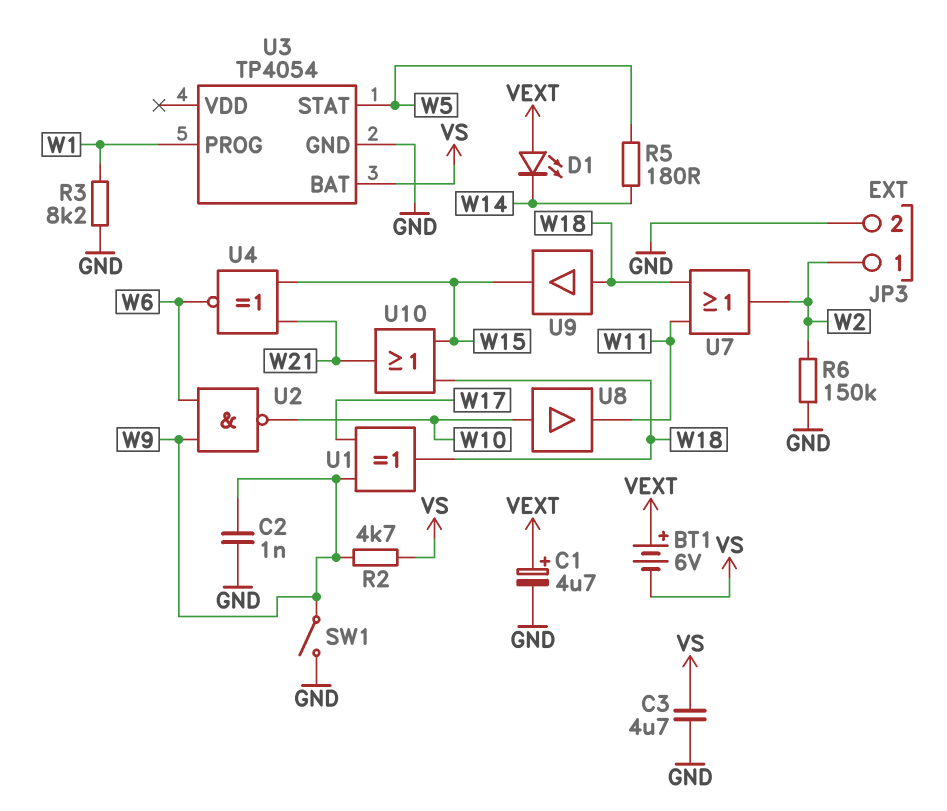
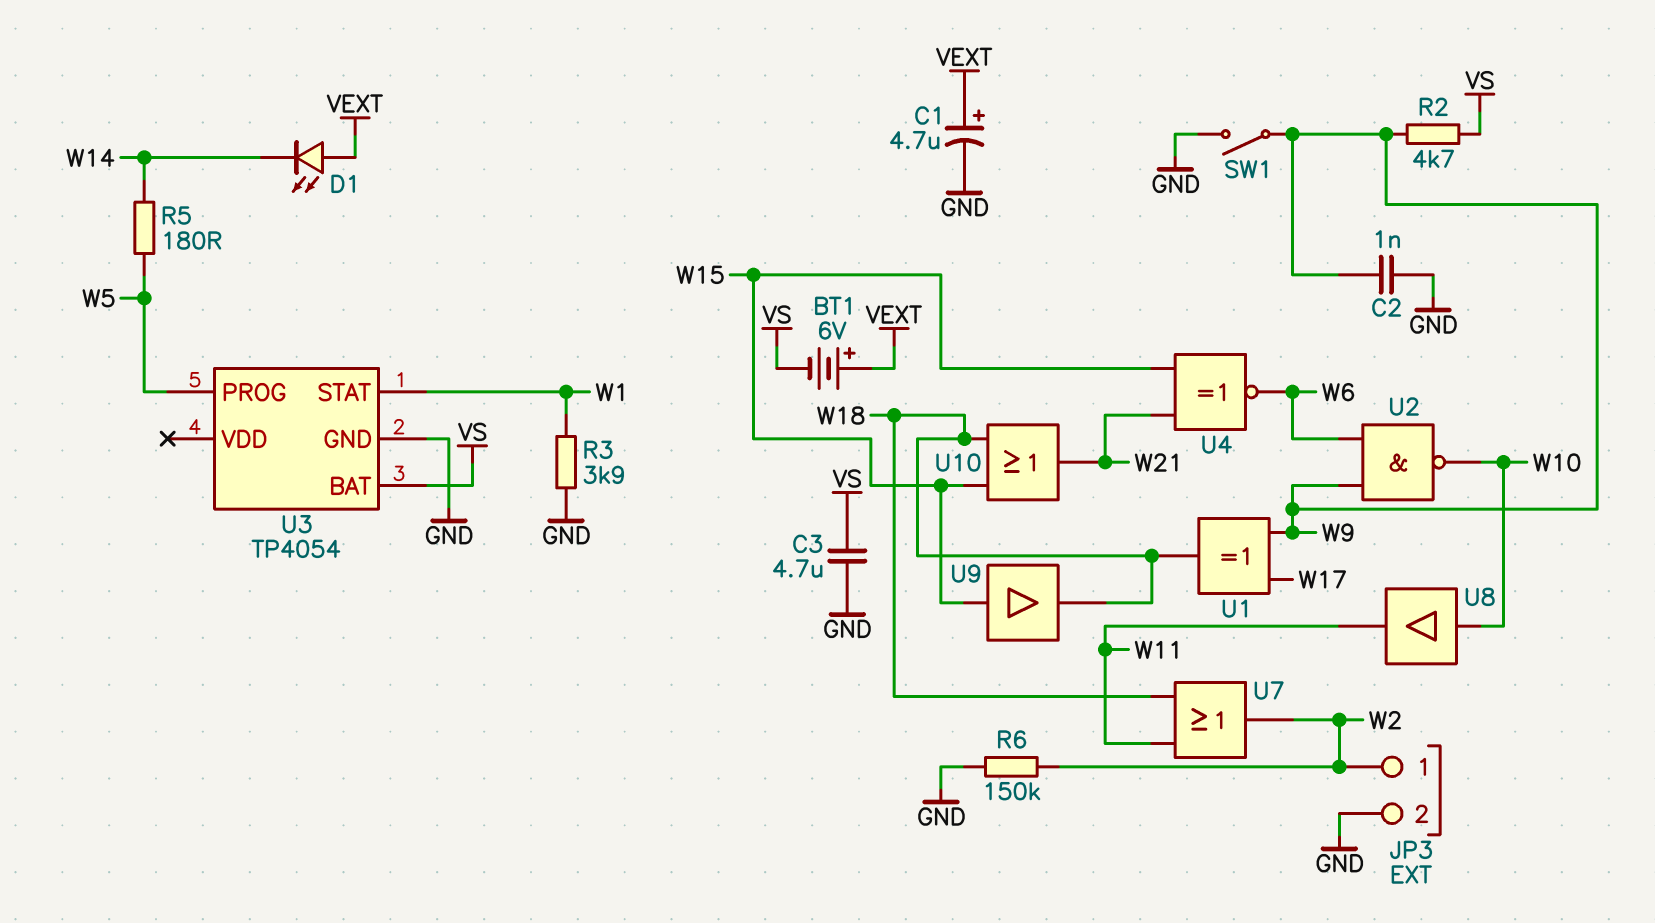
R3: 8.2k (GND, W1) -> 3.9k (GND, W1)
U3 pin PROG: W1 -> W5
U3 pin STAT: W5 -> W1
U9: buffer (in W18, out W15) -> buffer (in W15, out W18)

